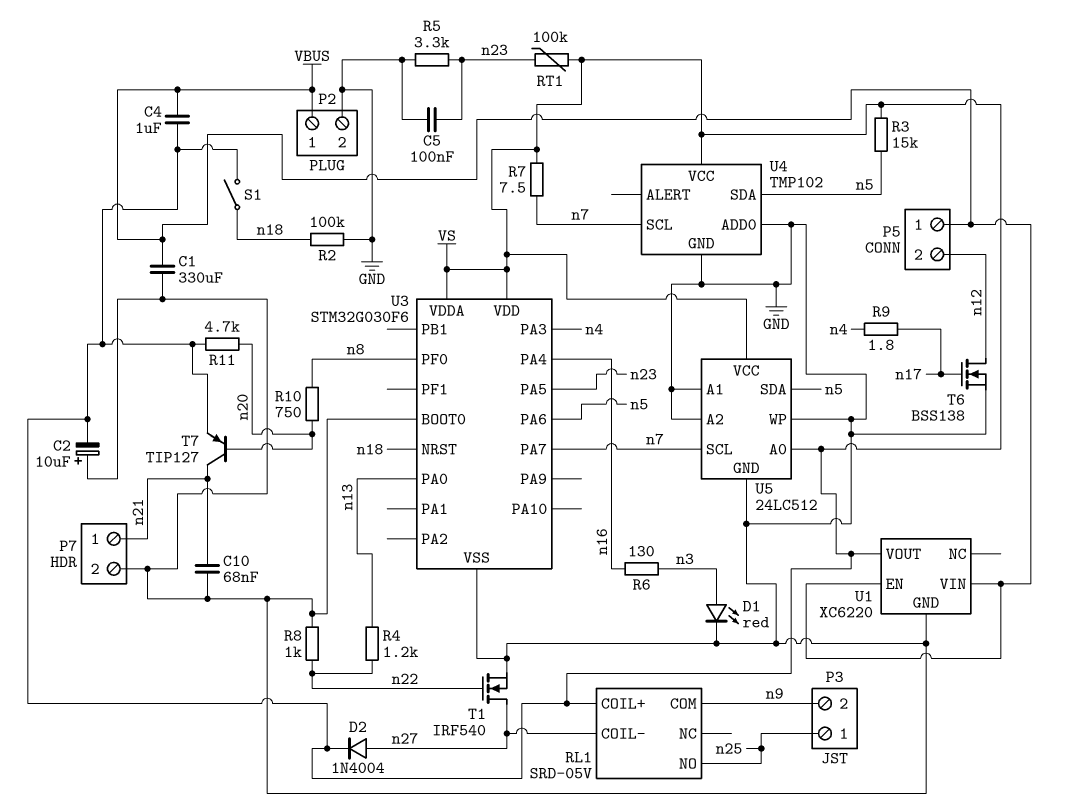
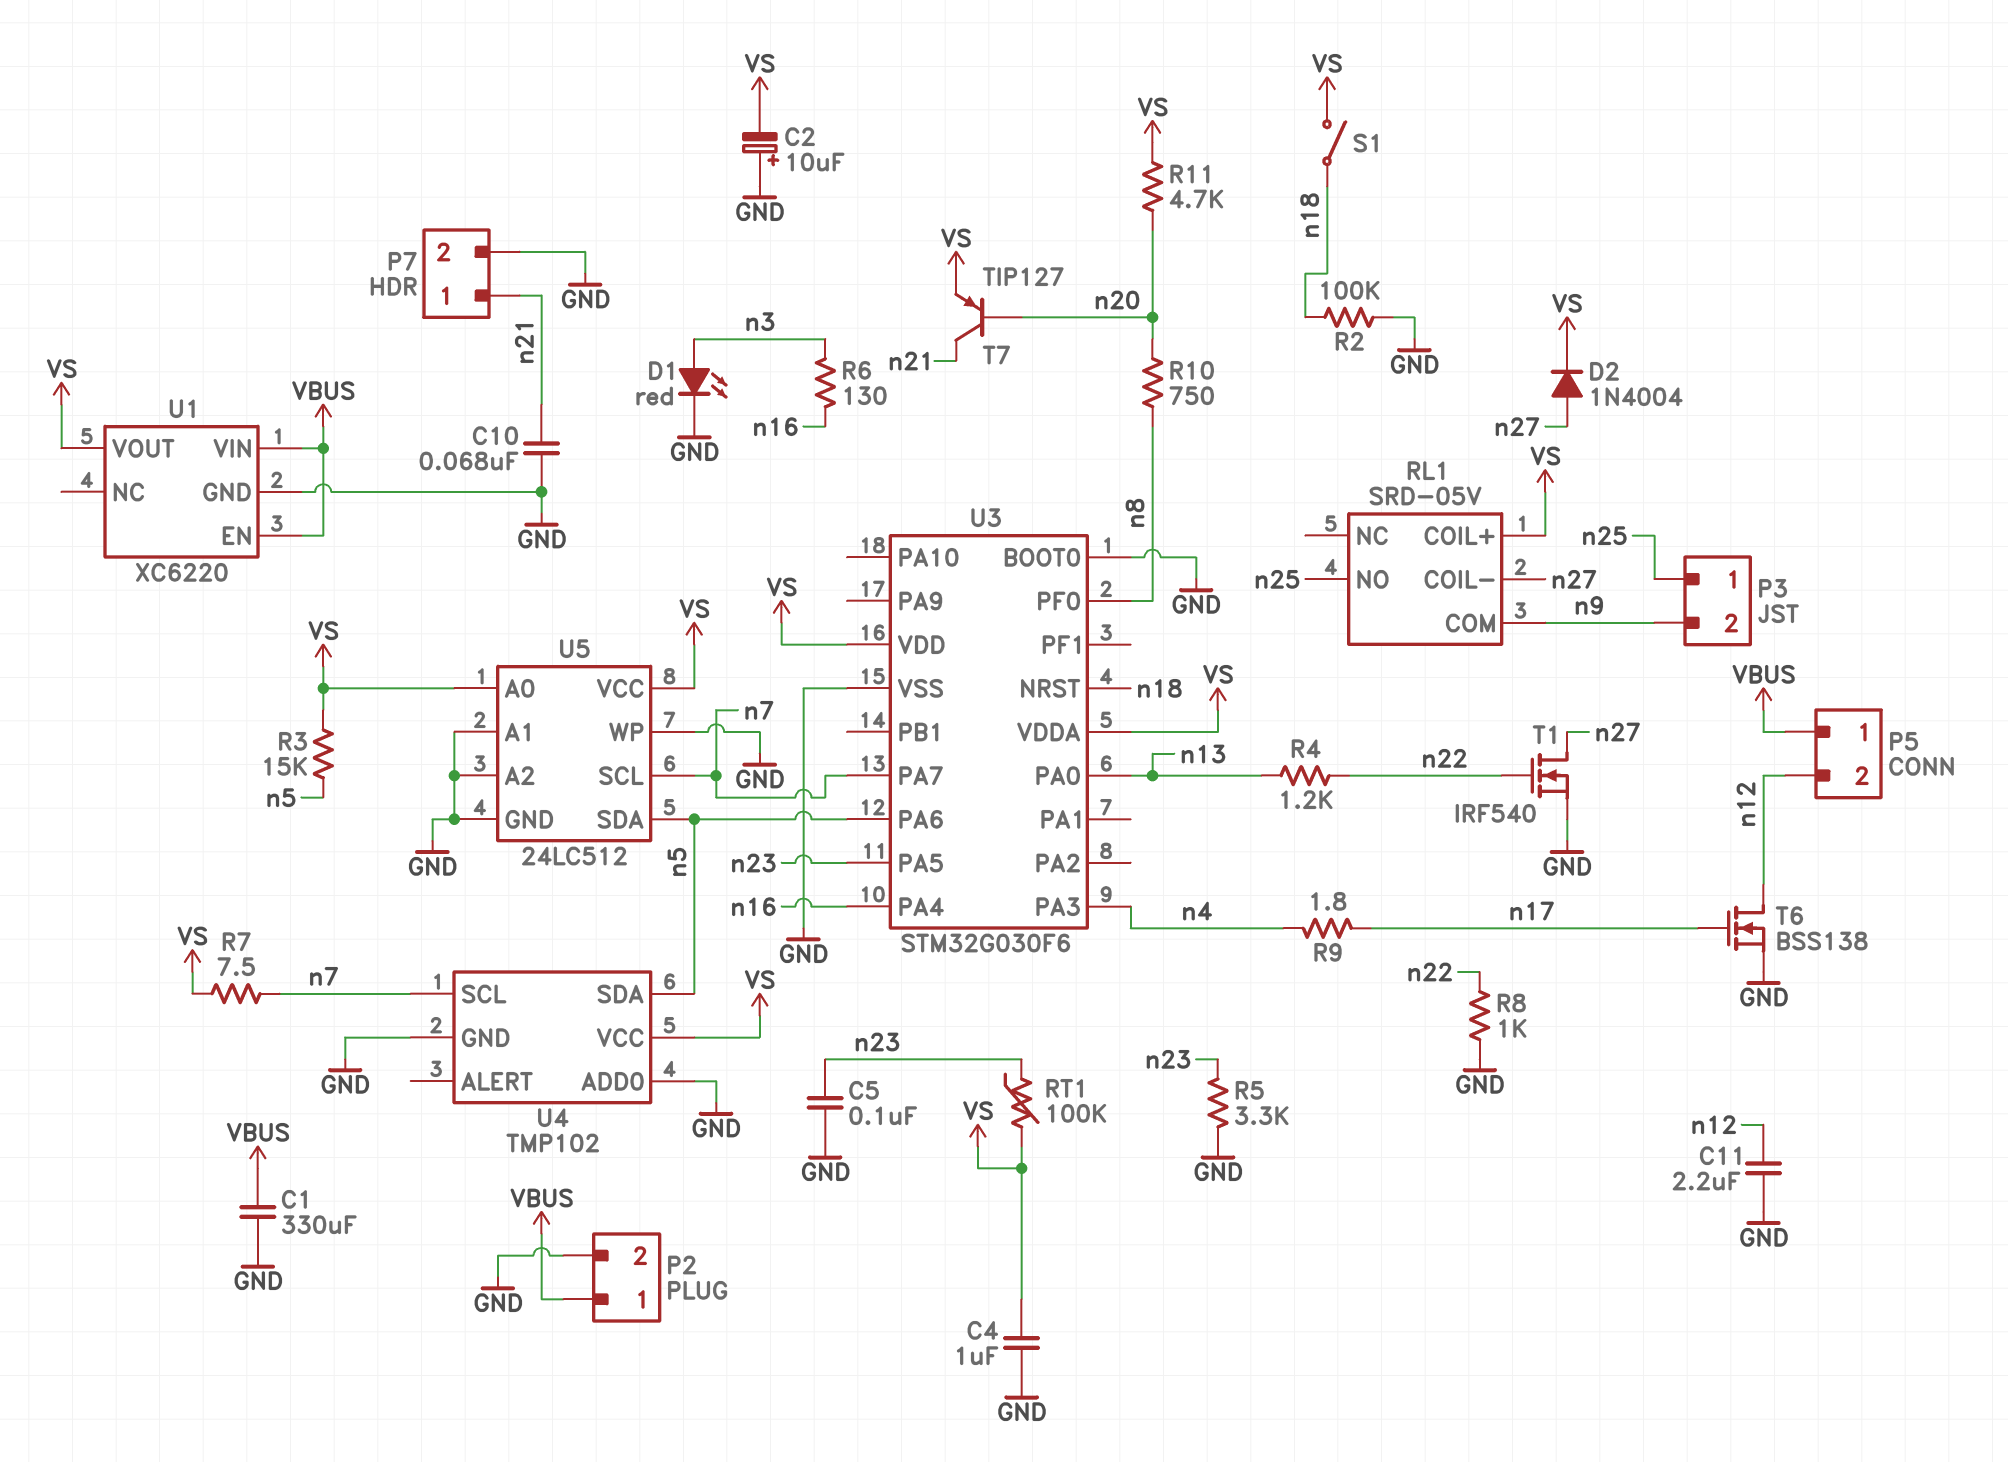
C4: 1uF (VBUS, VS) -> 1uF (GND, VS)
C11: none -> 2.2uF (GND, n12)

